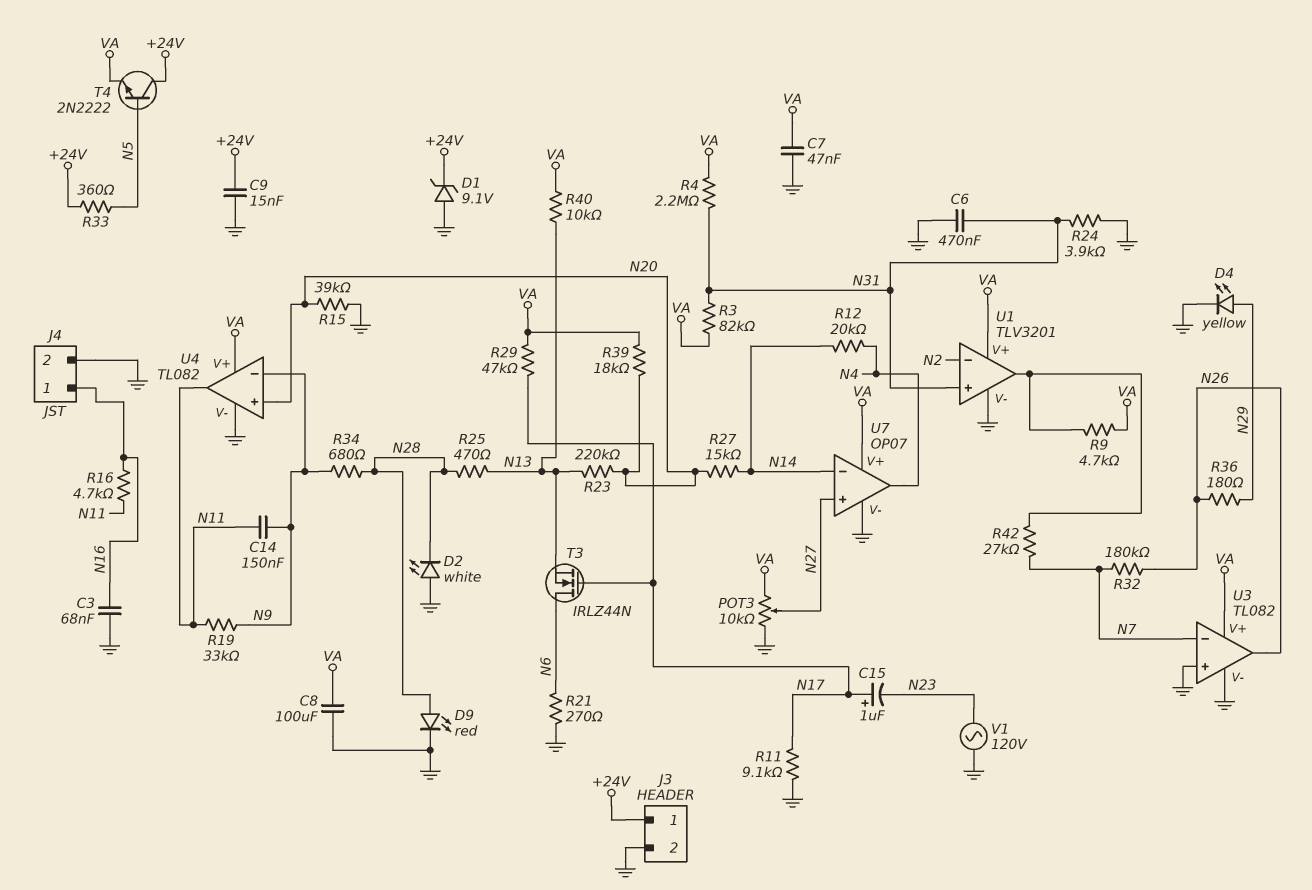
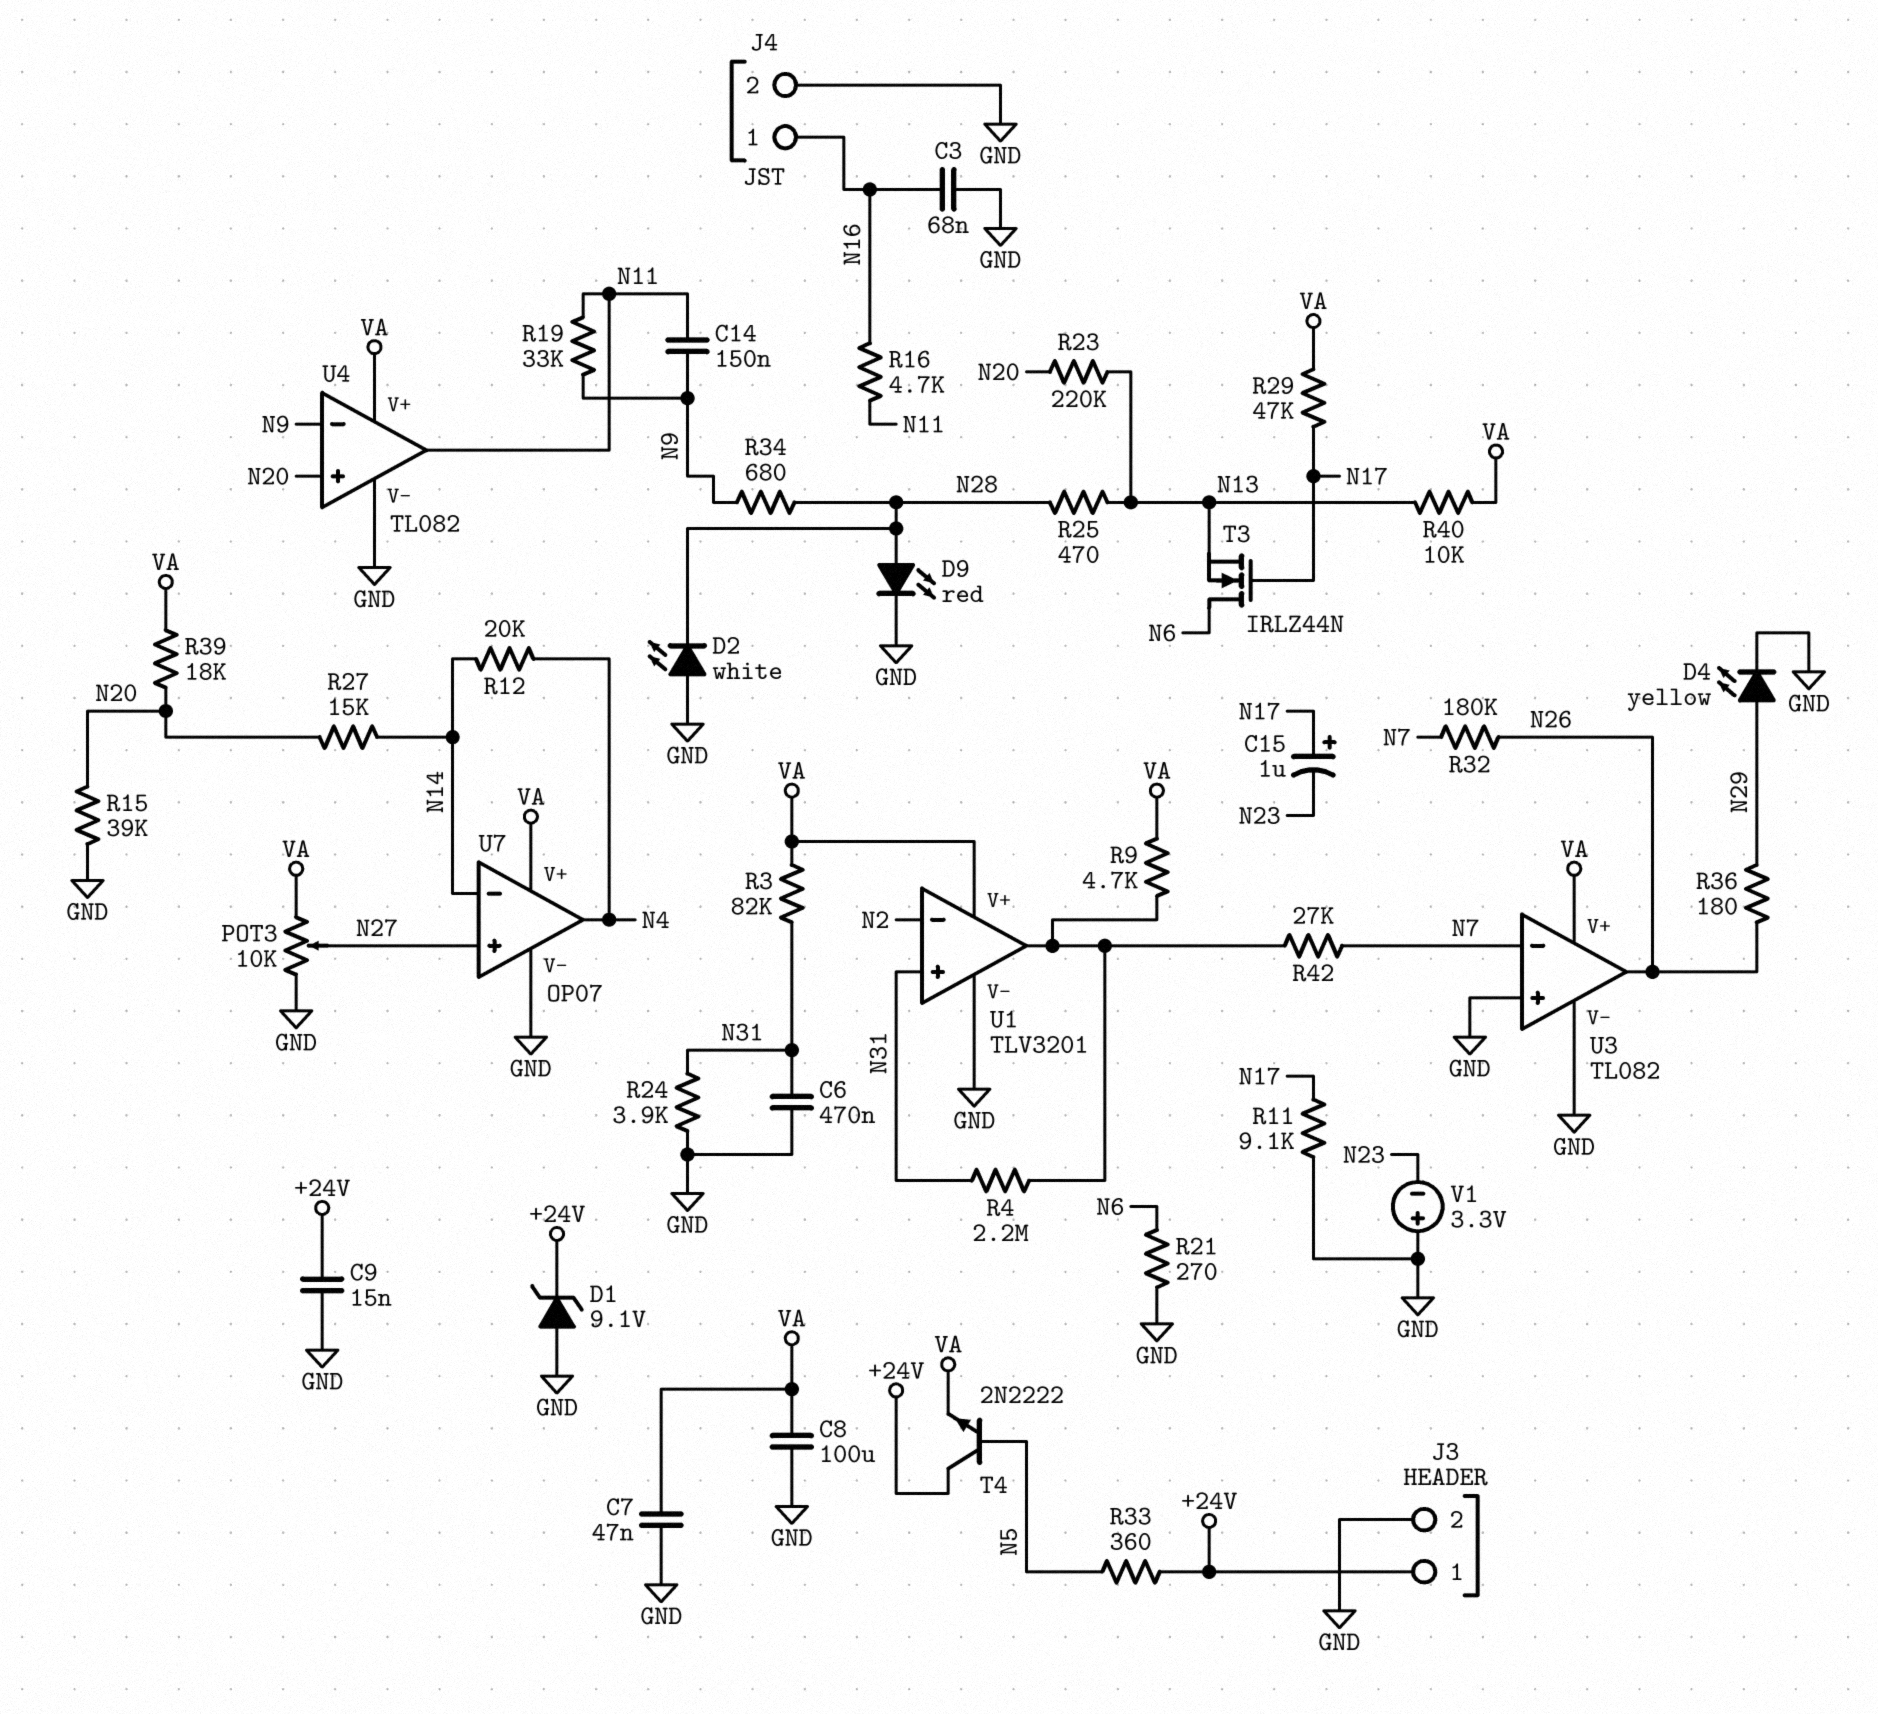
R4: 2.2M (N31, VA) -> 2.2M (N31, U1/out)
V1: AC 120V (GND, N23) -> 3.3V (plus GND, minus N23)

